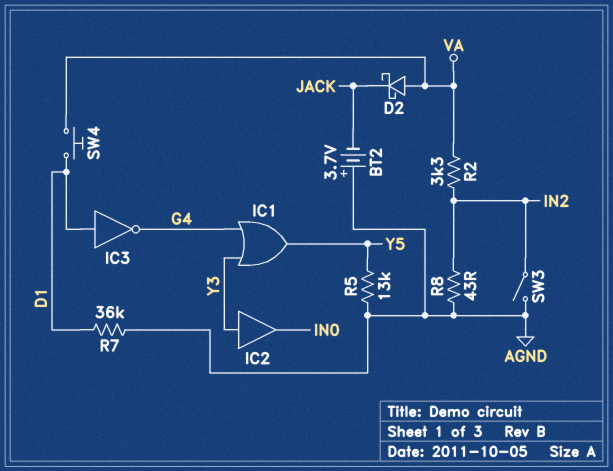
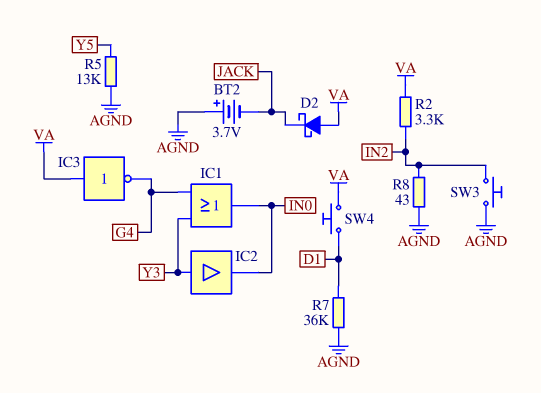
IC1: OR (in G4, in Y3, out Y5) -> OR (in G4, in Y3, out IN0)
IC3: NOT (in D1, out G4) -> NOT (in VA, out G4)
SW3: switch (AGND, IN2) -> button (AGND, IN2)

